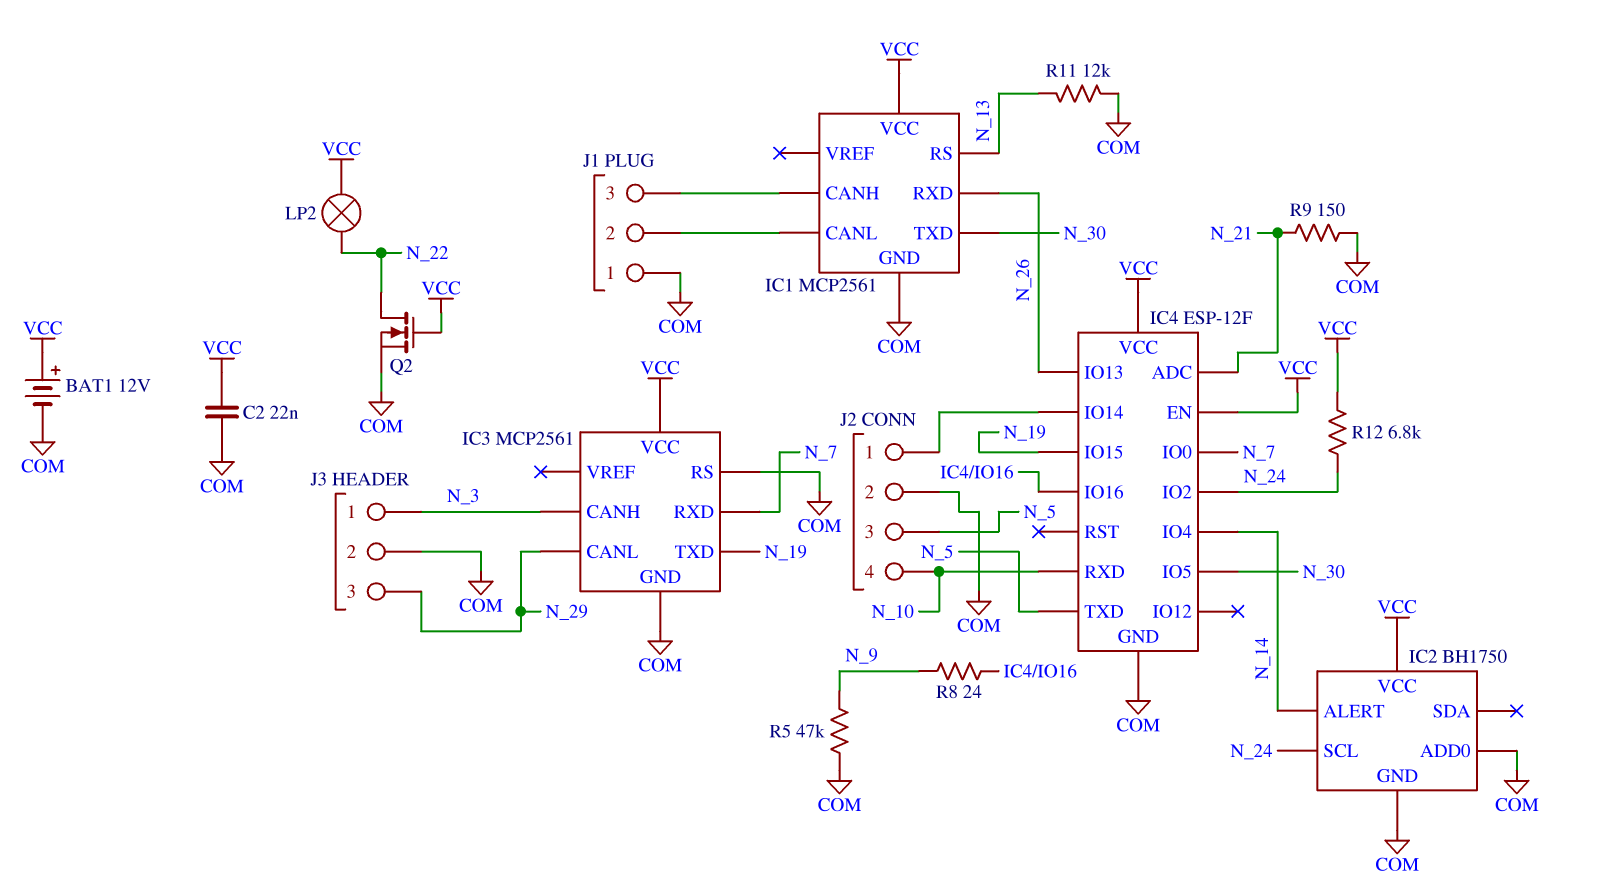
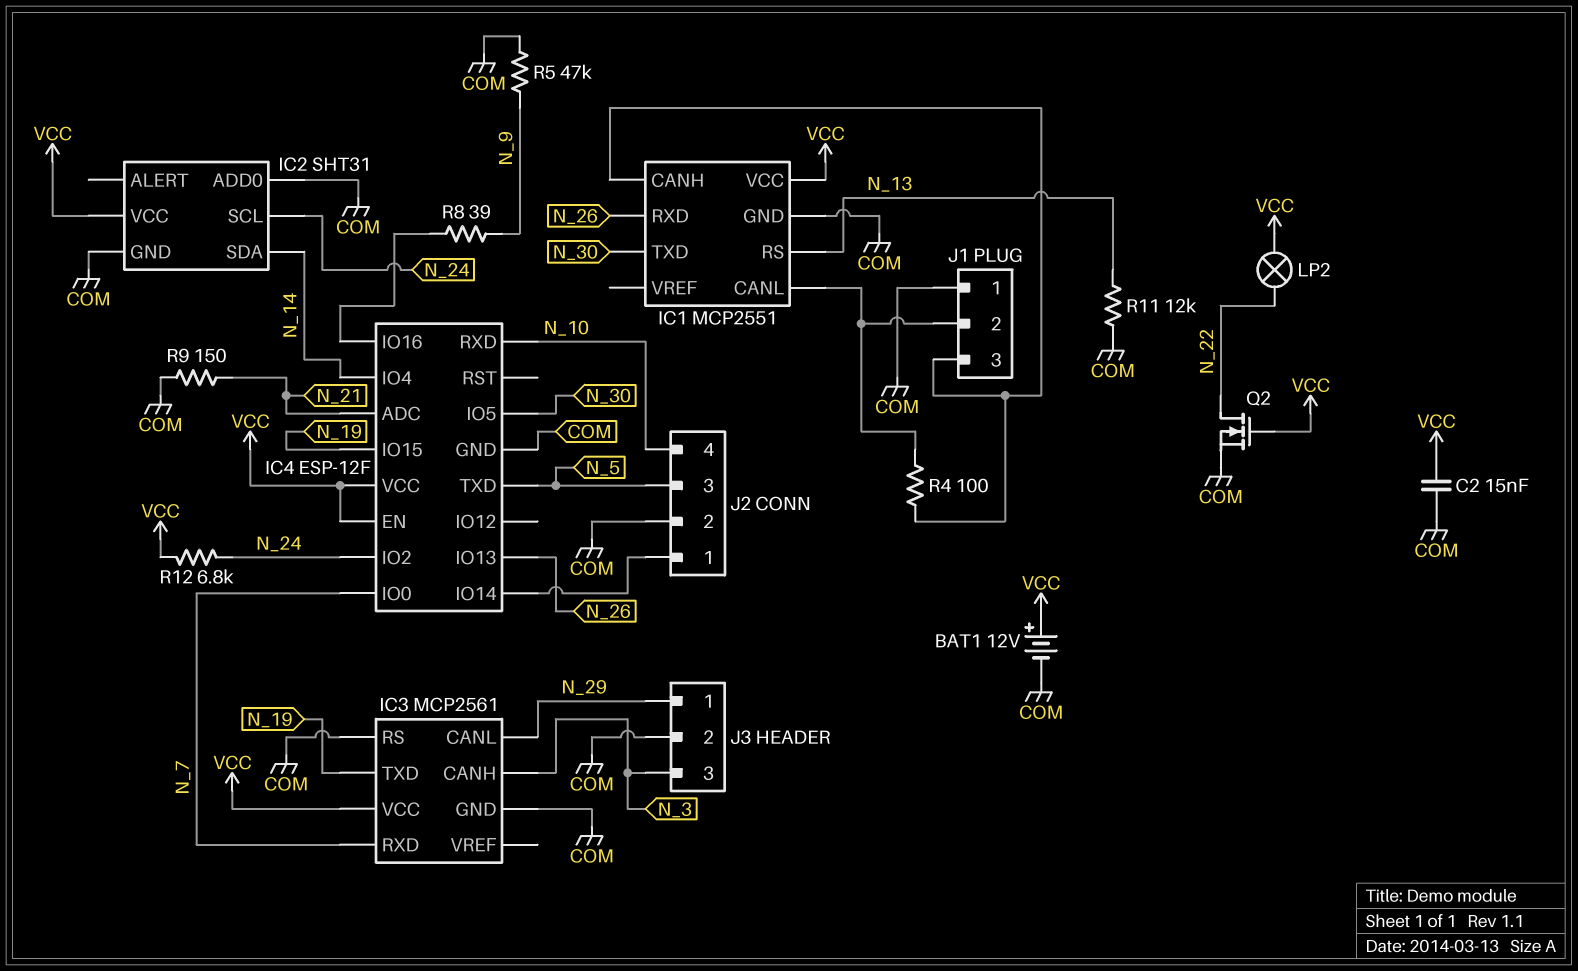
C2: 22nF (COM, VCC) -> 15nF (COM, VCC)
IC1: MCP2561 -> MCP2551
IC2: BH1750 -> SHT31
IC2 pin ALERT: N_14 -> none
IC2 pin SDA: none -> N_14
J3 pin 1: N_3 -> N_29
J3 pin 3: N_29 -> N_3
R4: none -> 100 (IC1/CANH, IC1/CANL)
R8: 24 (IC4/IO16, N_9) -> 39 (IC4/IO16, N_9)

